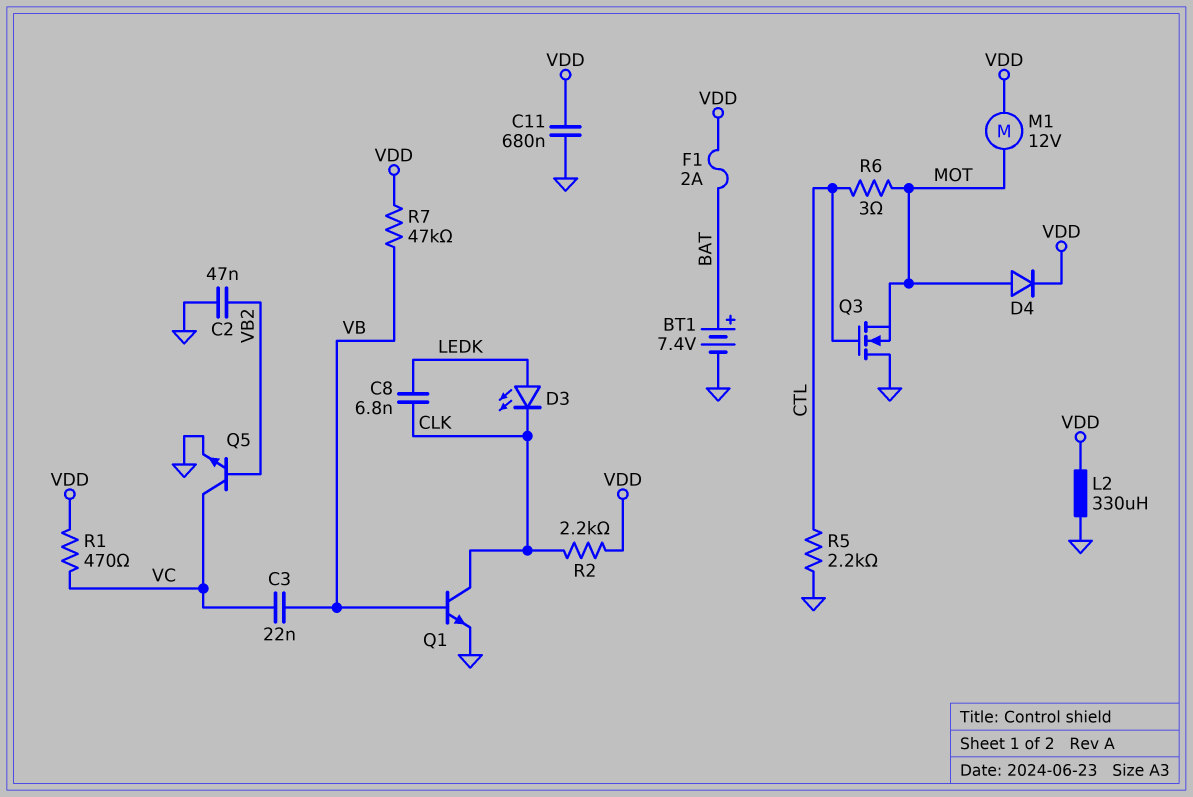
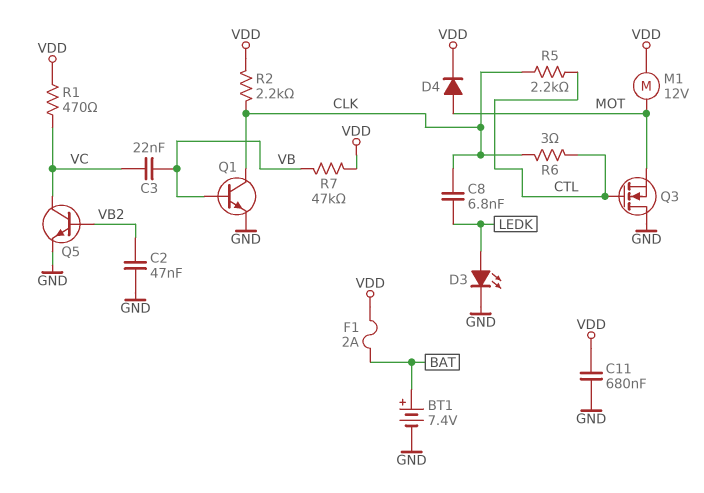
D3: LED (A LEDK, K CLK) -> LED (A LEDK, K GND)
L2: 330uH (GND, VDD) -> none
R5: 2.2k (CTL, GND) -> 2.2k (CLK, CTL)
R6: 3 (CTL, MOT) -> 3 (CLK, CTL)

